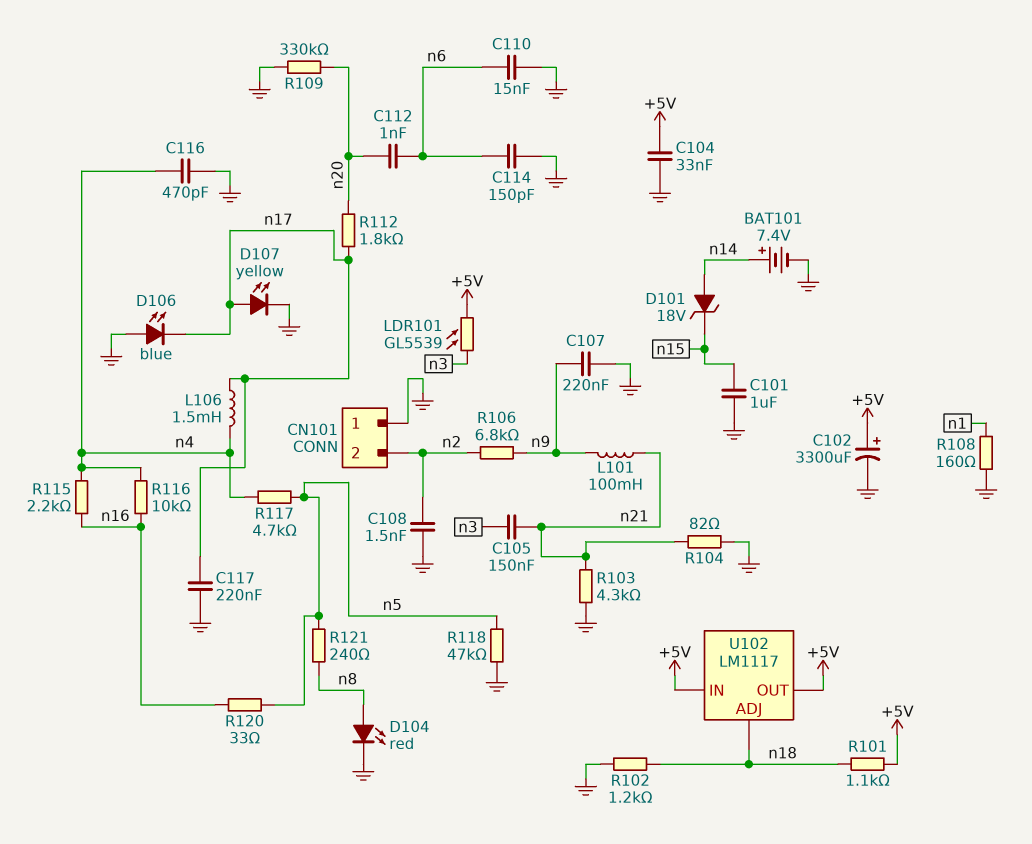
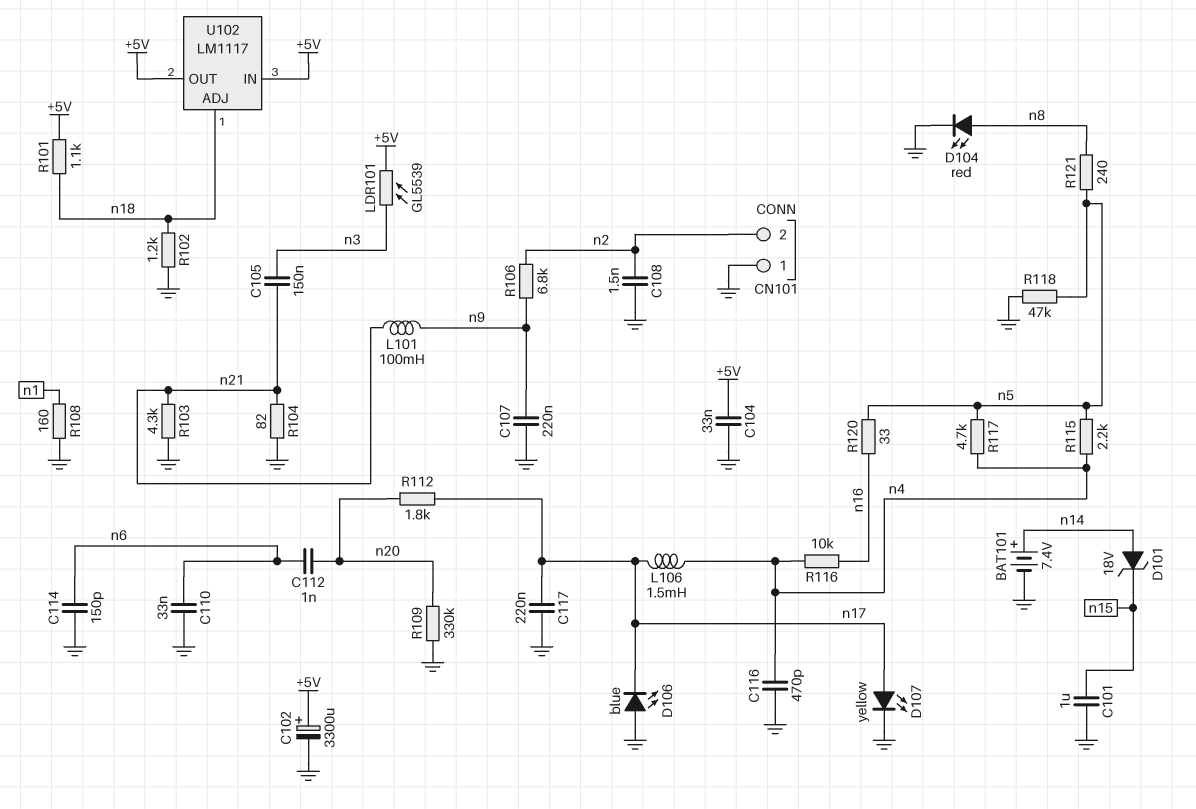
C110: 15nF (GND, n6) -> 33nF (GND, n6)
R115: 2.2k (n4, n16) -> 2.2k (n4, n5)

